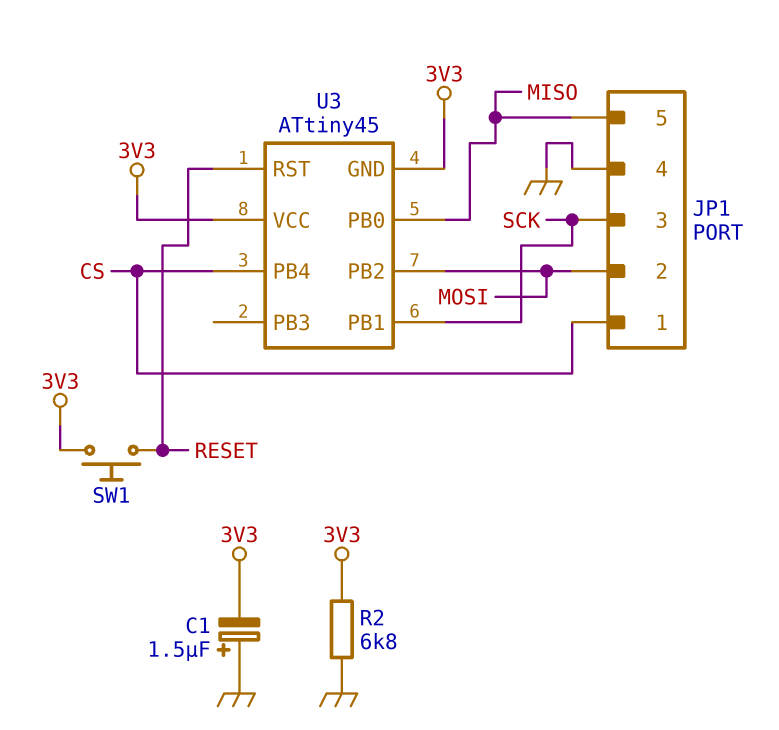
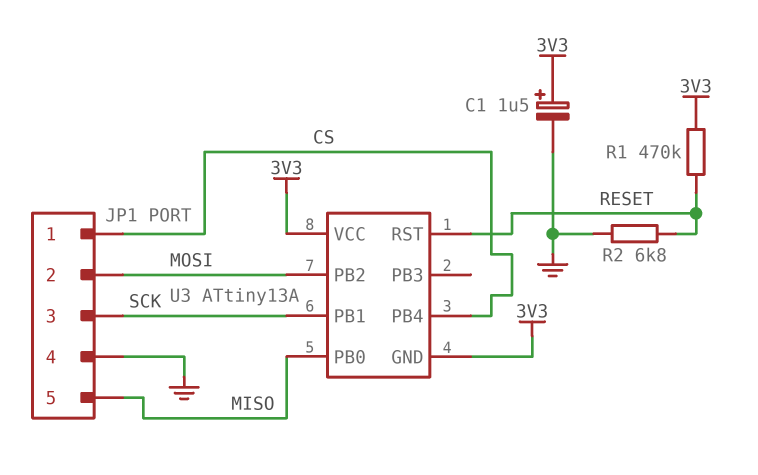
C1: 1.5uF (plus GND, minus 3V3) -> 1.5uF (plus 3V3, minus GND)
R1: none -> 470k (3V3, RESET)
R2: 6.8k (3V3, GND) -> 6.8k (GND, RESET)
SW1: button (3V3, RESET) -> none
U3: ATtiny45 -> ATtiny13A

